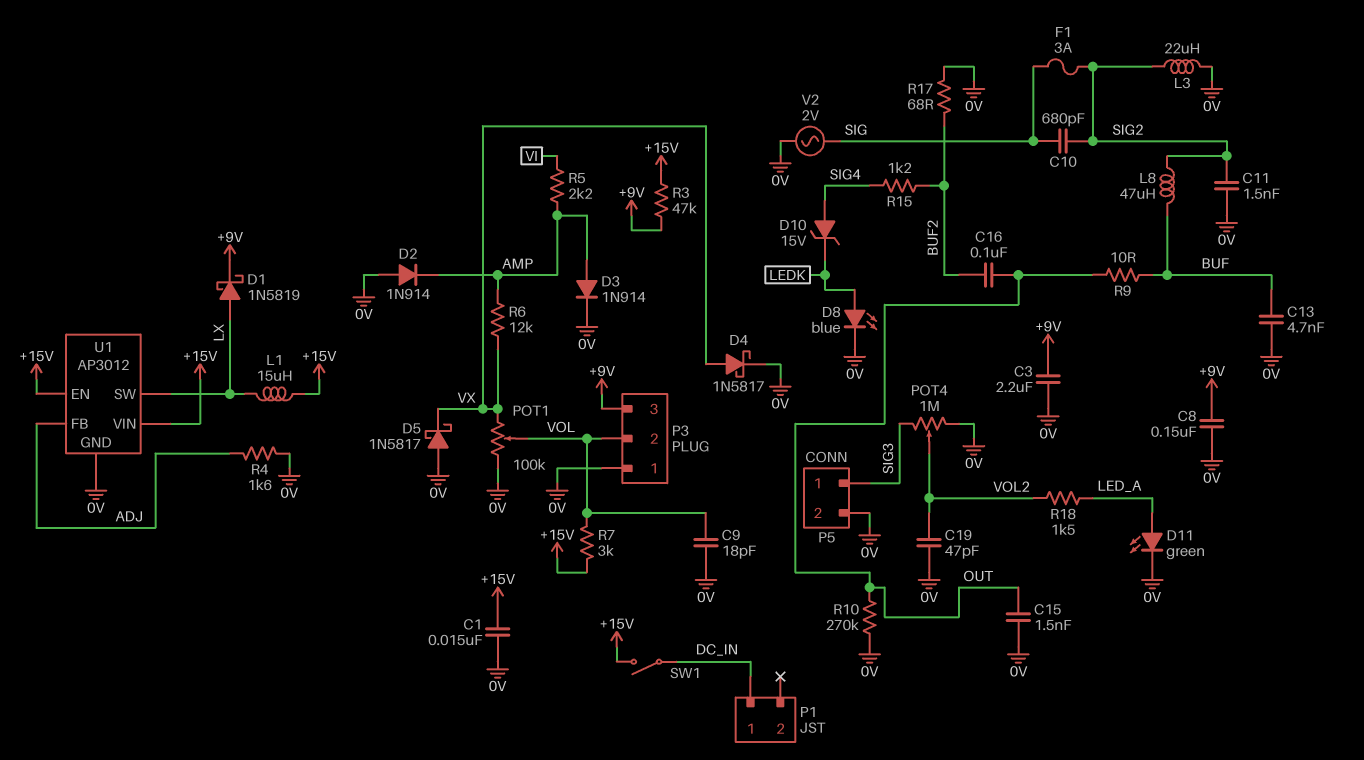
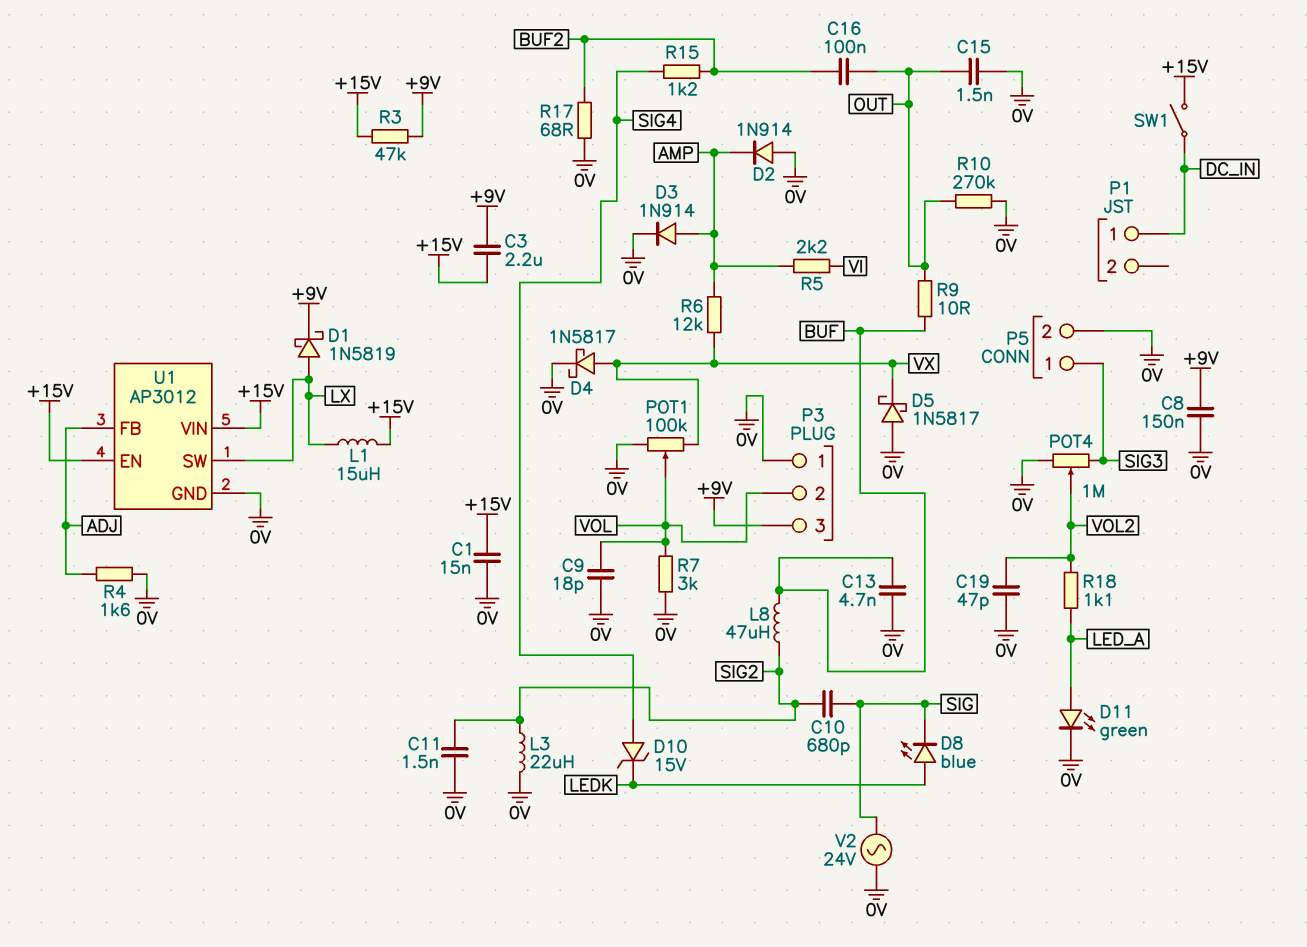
C3: 2.2uF (+9V, 0V) -> 2.2uF (+9V, +15V)
D8: LED blue (A LEDK, K 0V) -> LED blue (A LEDK, K SIG)
F1: 3A (SIG, SIG2) -> none
R7: 3k (+15V, VOL) -> 3k (0V, VOL)
R18: 1.5k (LED_A, VOL2) -> 1.1k (LED_A, VOL2)
V2: AC 2V (0V, SIG) -> AC 24V (0V, SIG)

